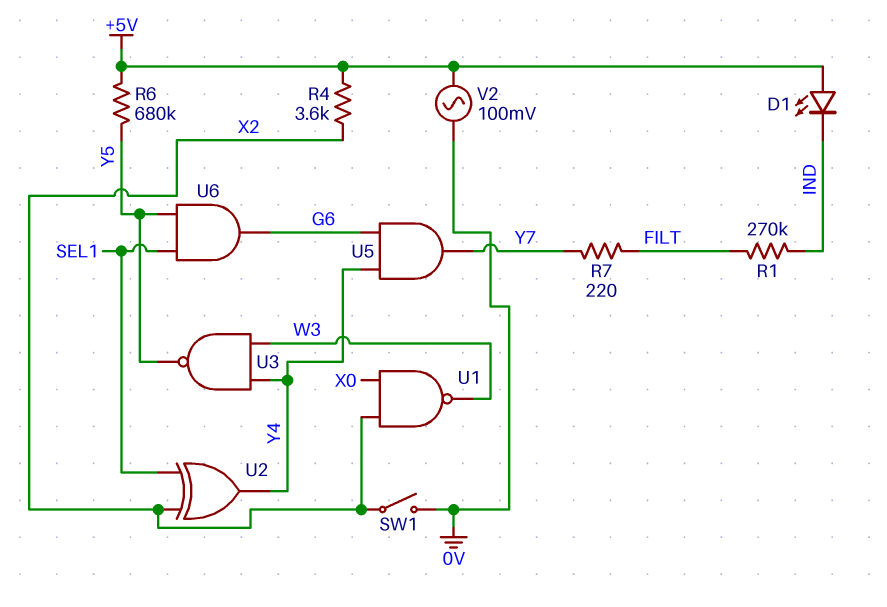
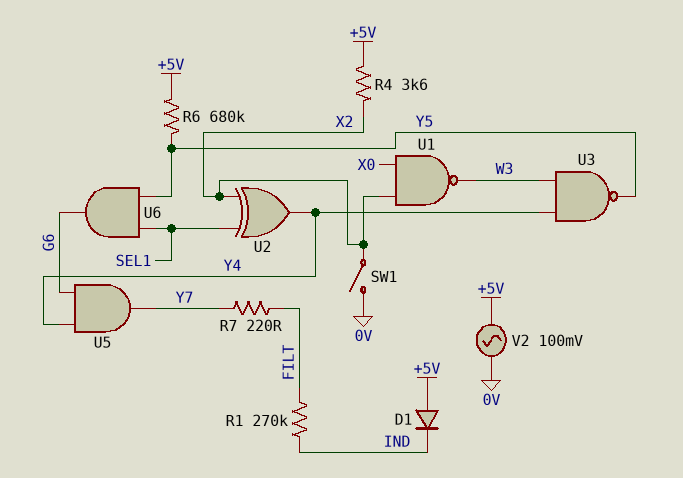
D1: LED (A +5V, K IND) -> diode (A +5V, K IND)

